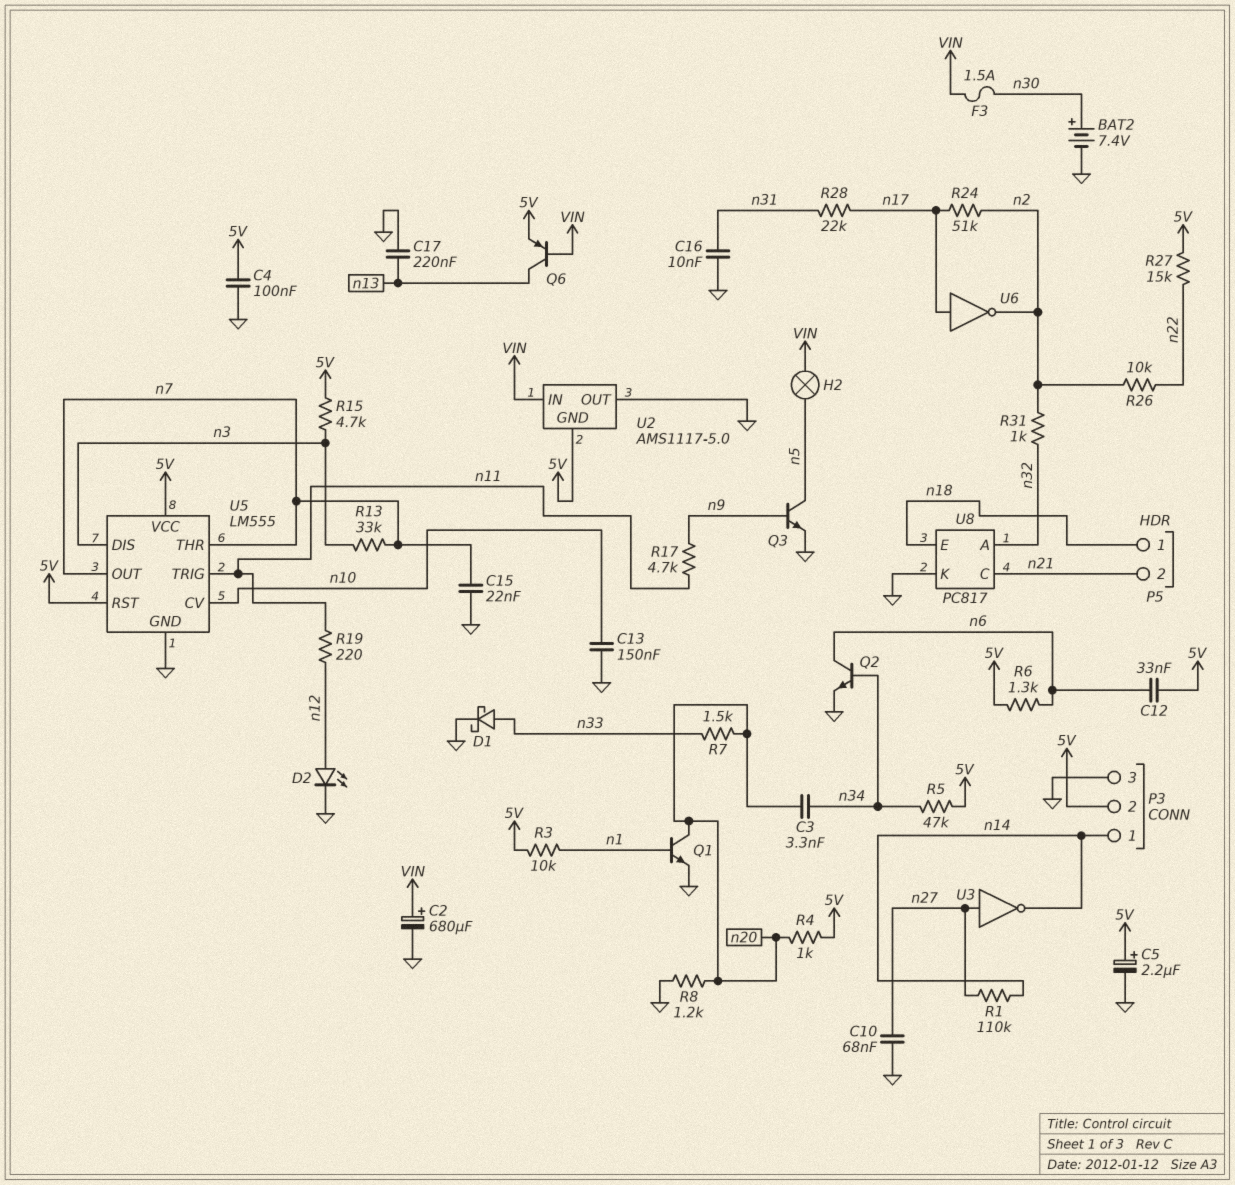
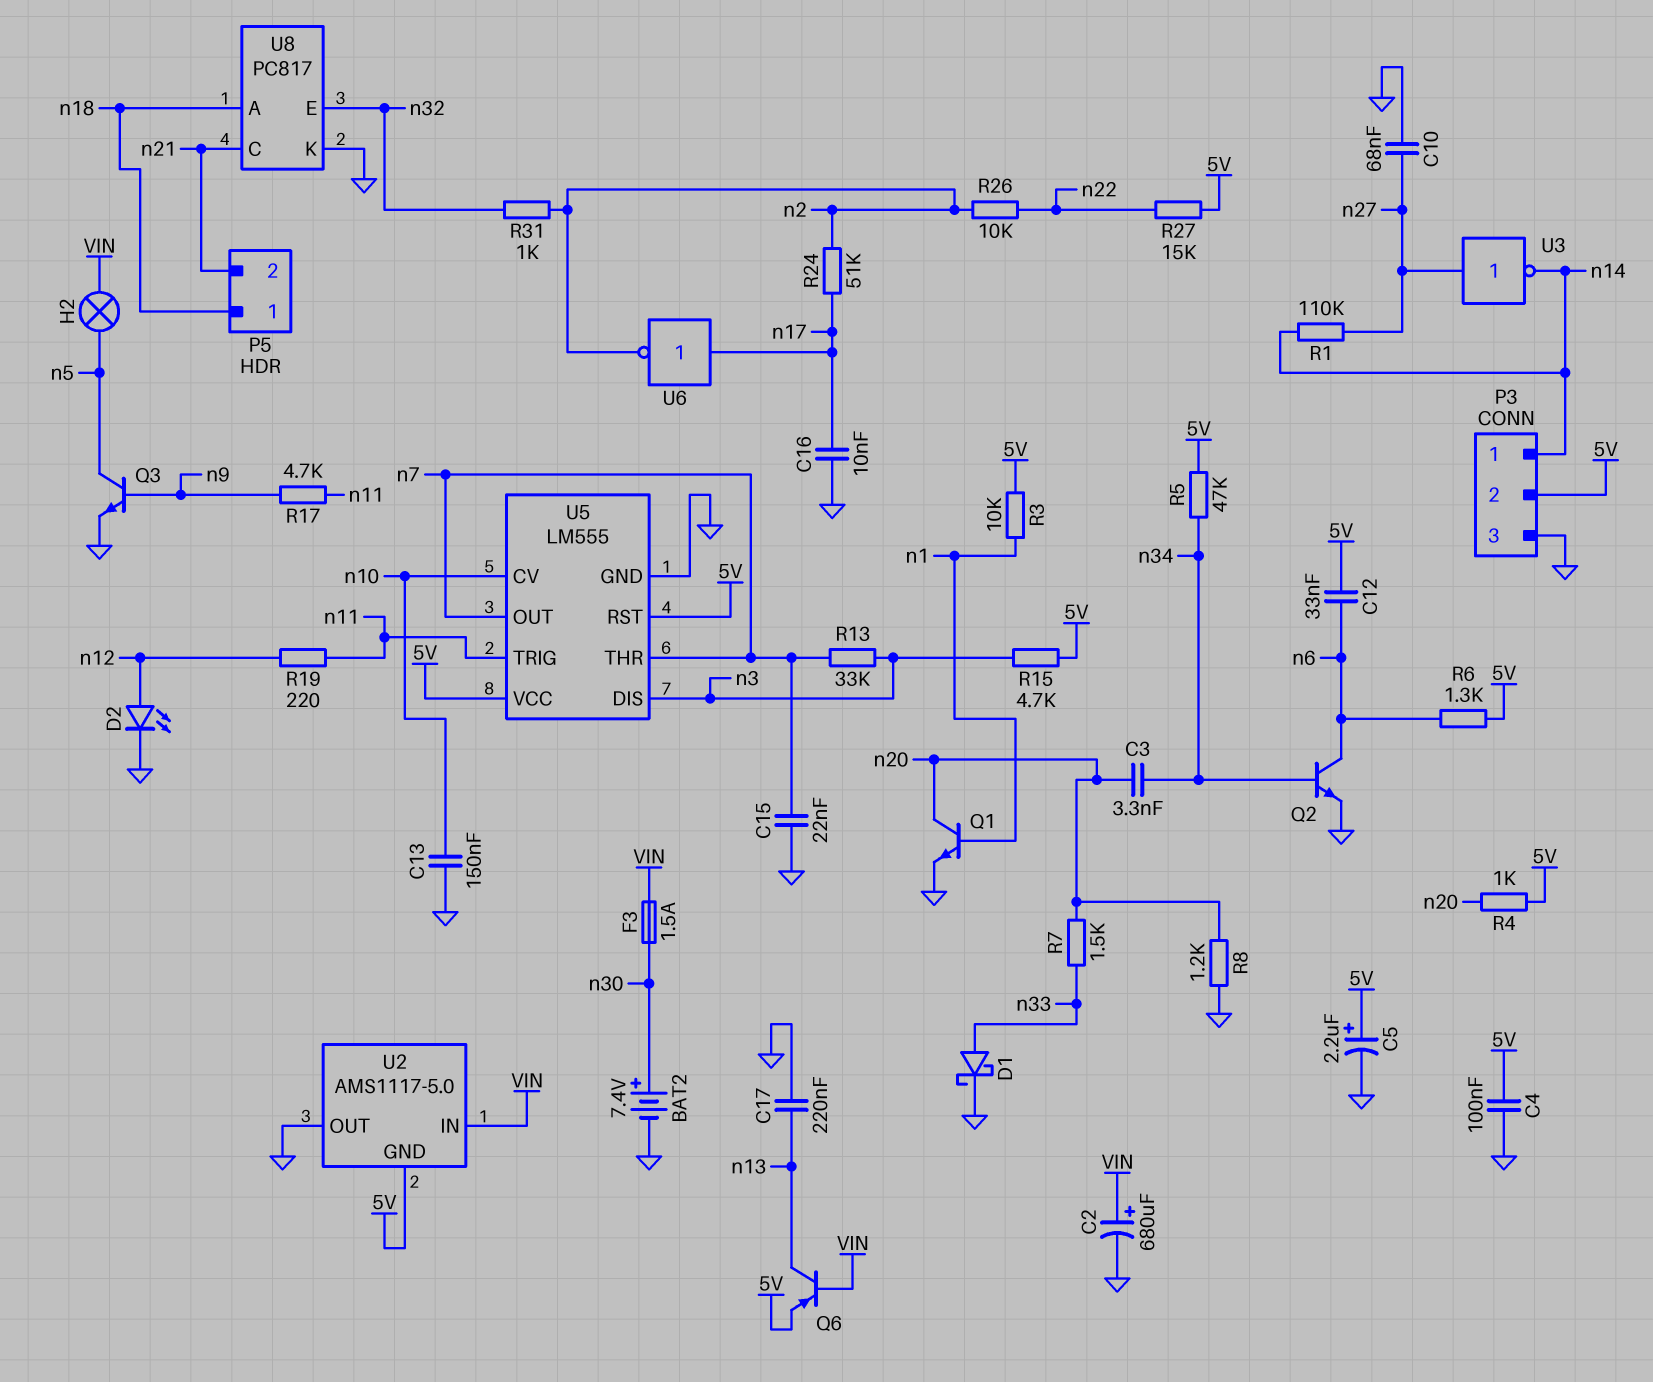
C16: 10nF (GND, n31) -> 10nF (GND, n17)
R28: 22k (n17, n31) -> none
U8 pin A: n32 -> n18
U8 pin E: n18 -> n32

